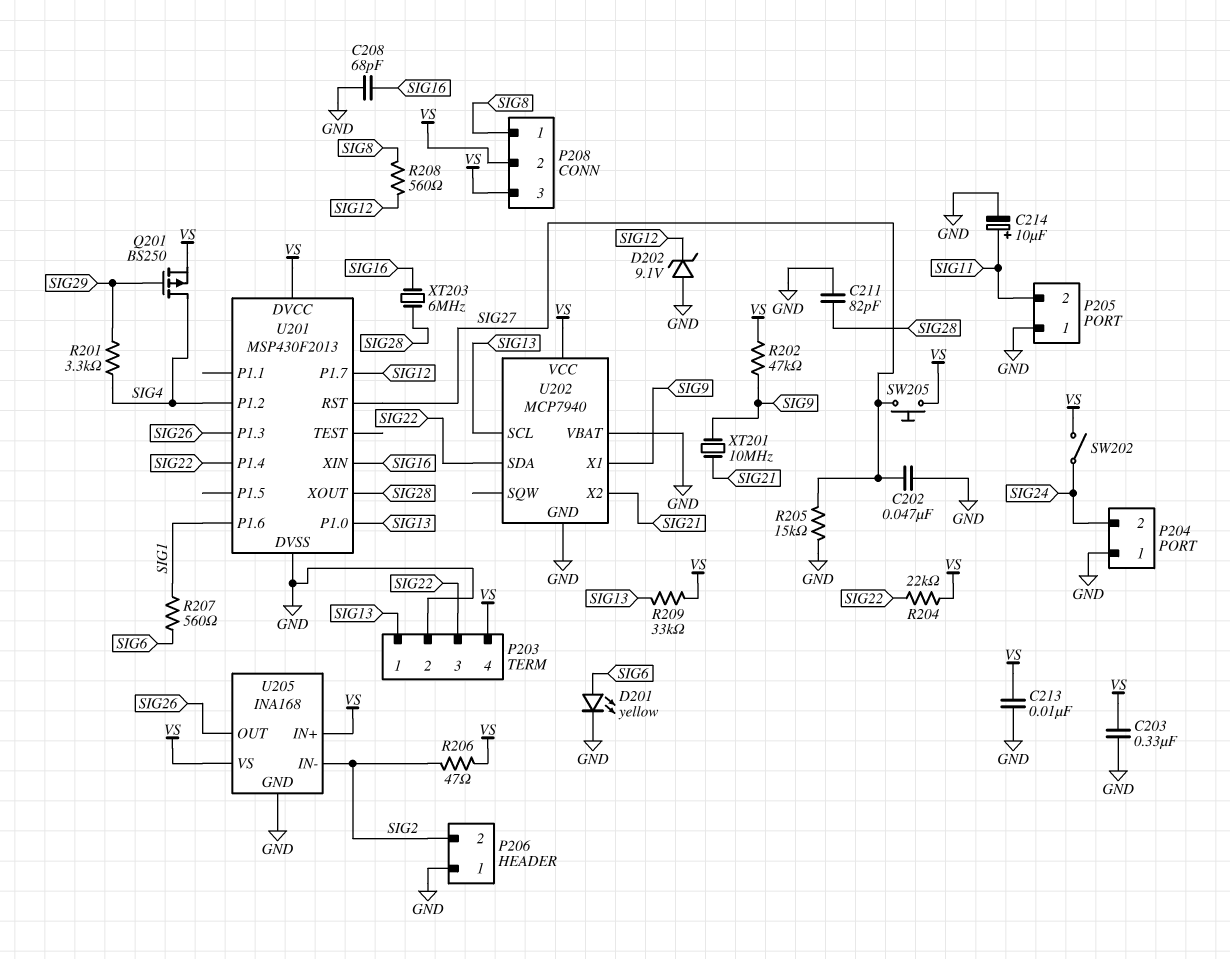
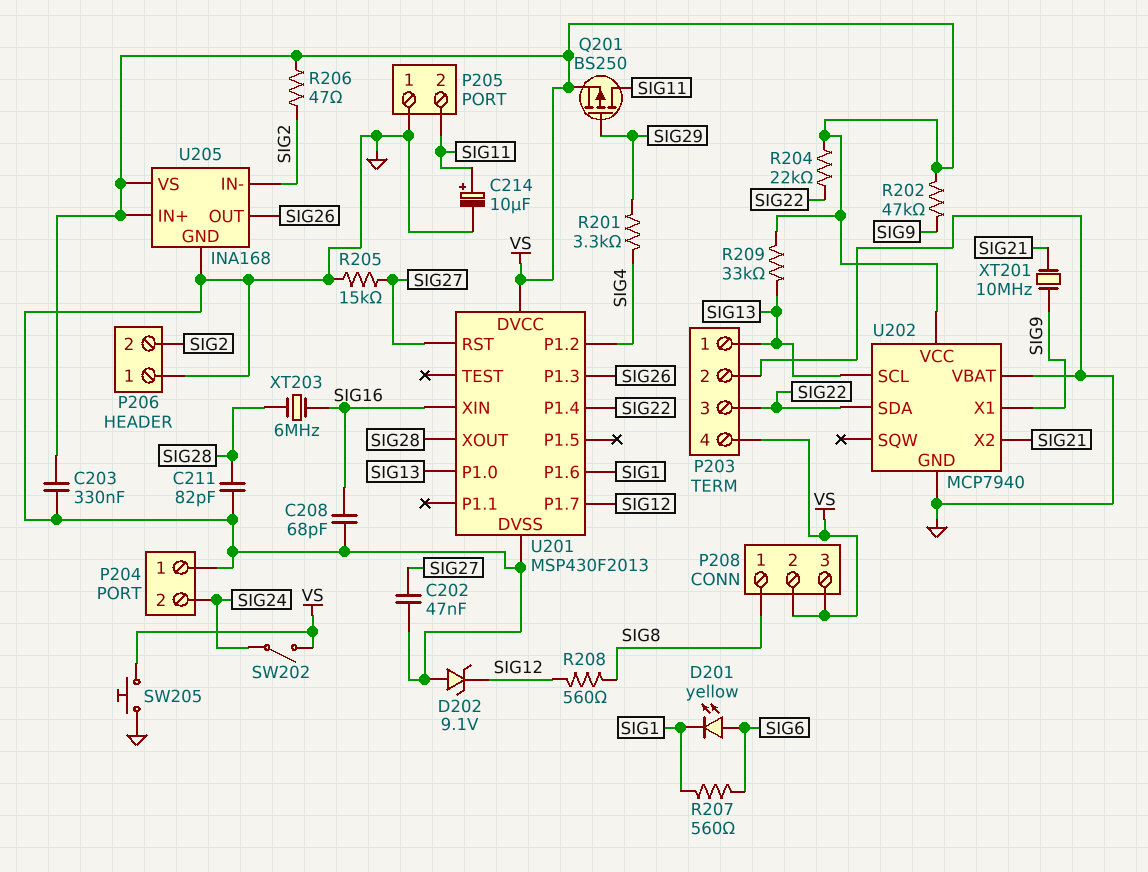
C213: 10nF (GND, VS) -> none
D201: LED yellow (A SIG6, K GND) -> LED yellow (A SIG6, K SIG1)
Q201: PMOS BS250 (G SIG29, D SIG4, S VS) -> PMOS BS250 (G SIG29, D SIG11, S VS)
SW205: button (SIG27, VS) -> button (GND, VS)

